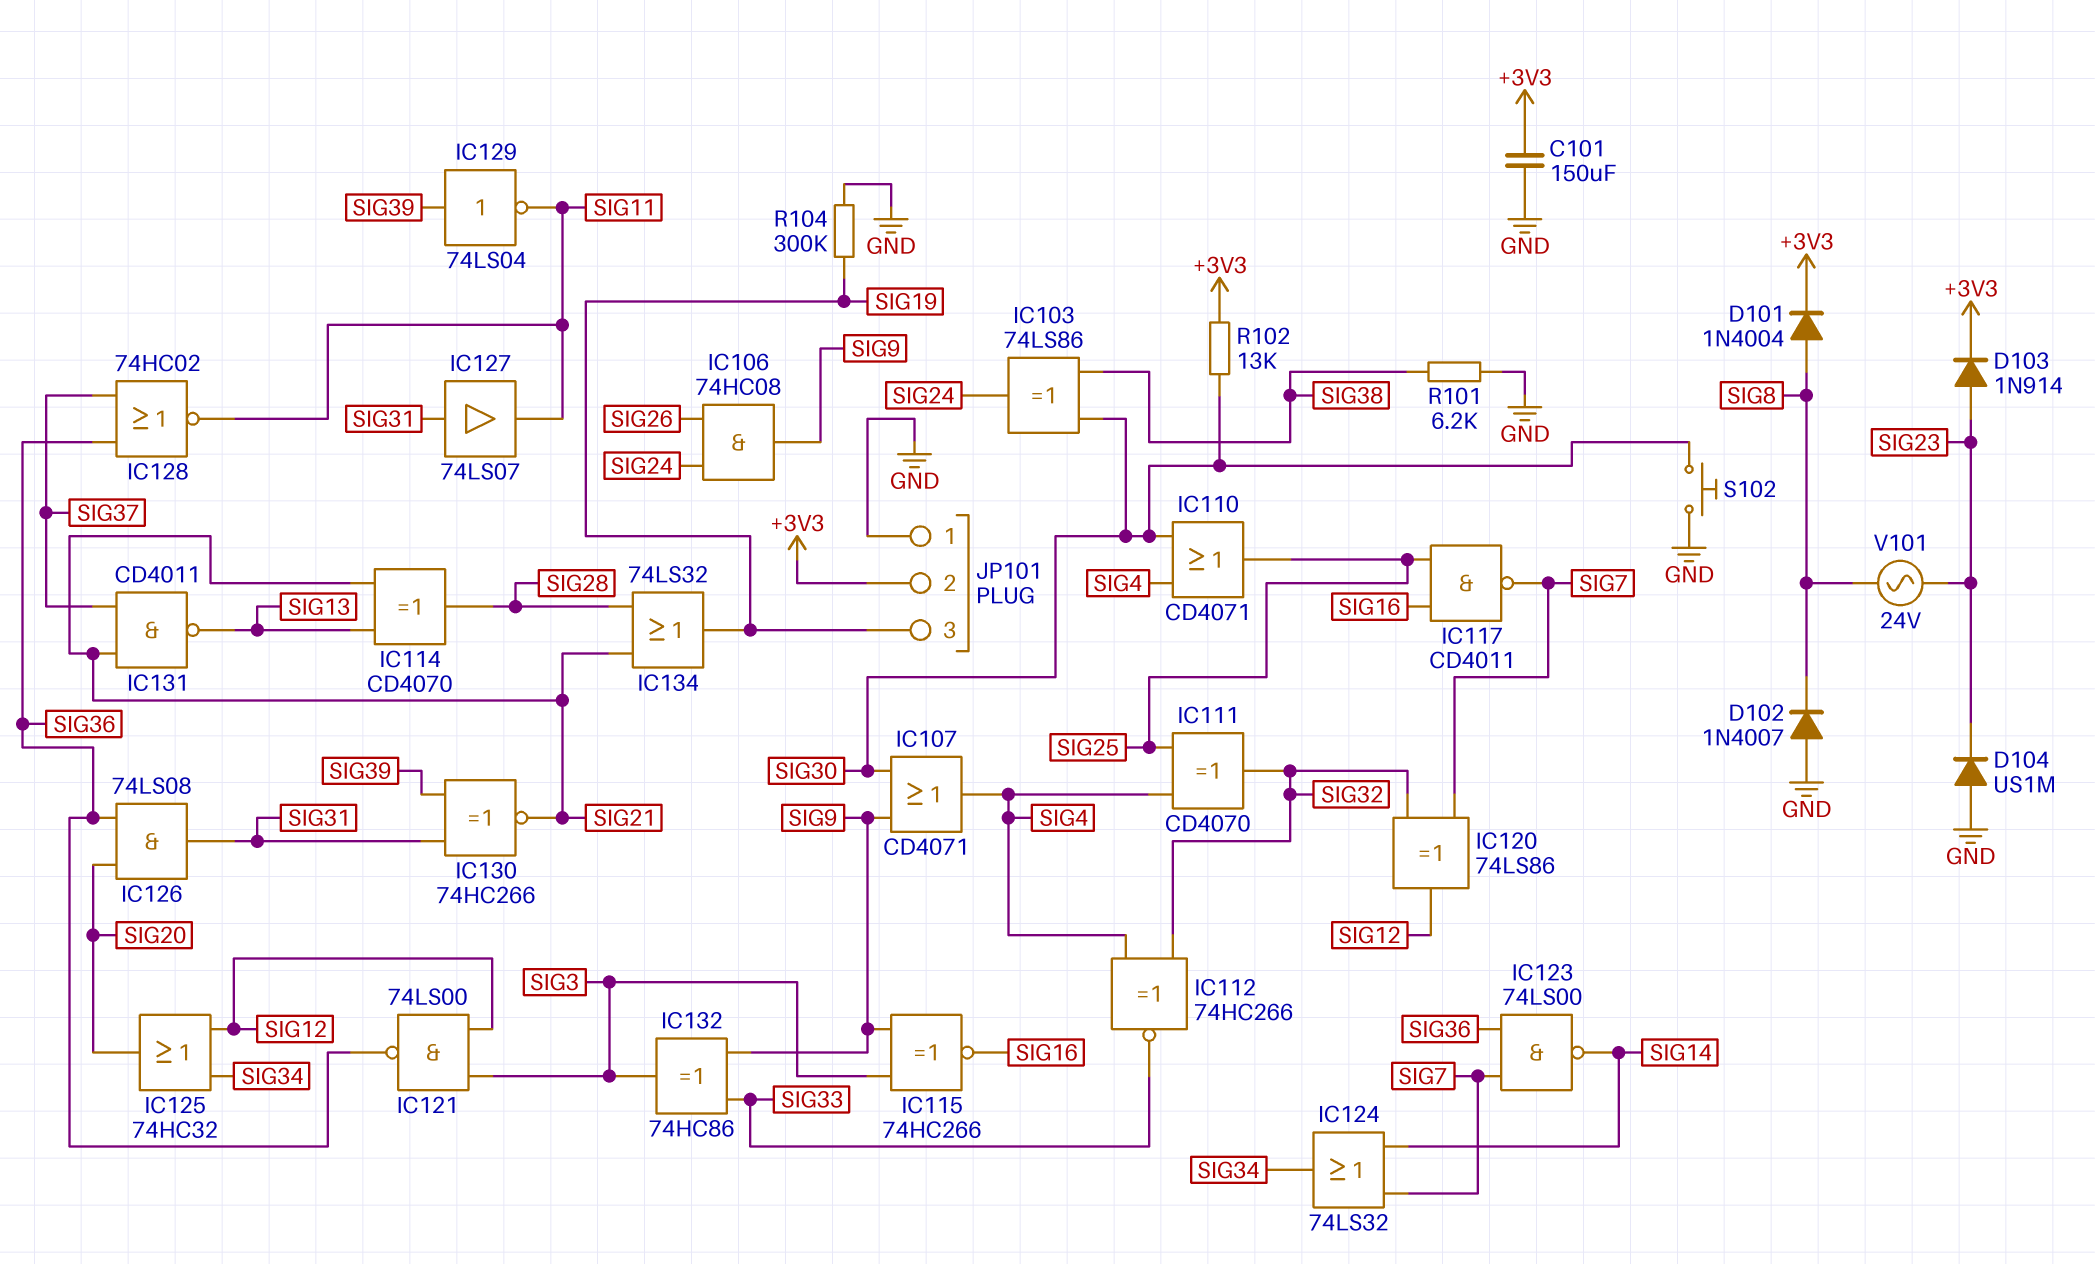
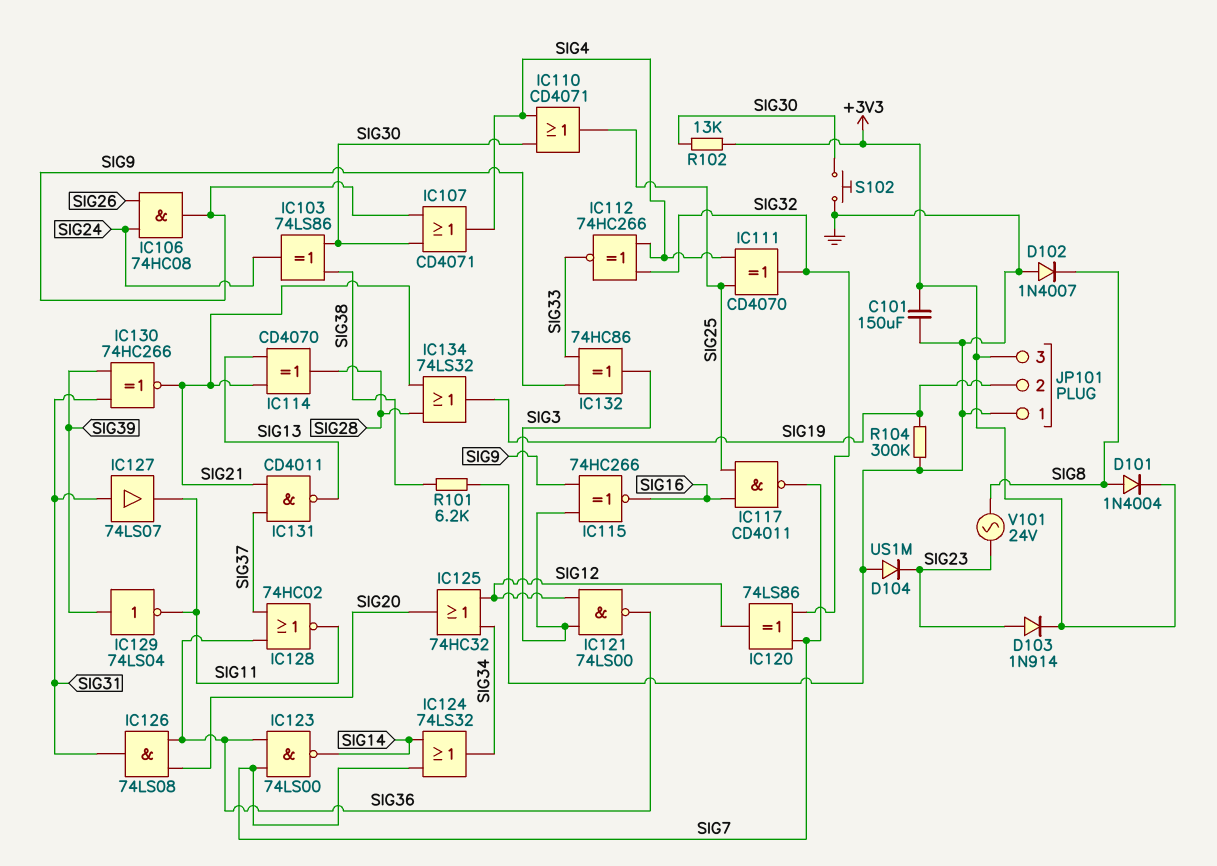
JP101 pin 2: +3V3 -> SIG19
JP101 pin 3: SIG19 -> +3V3

